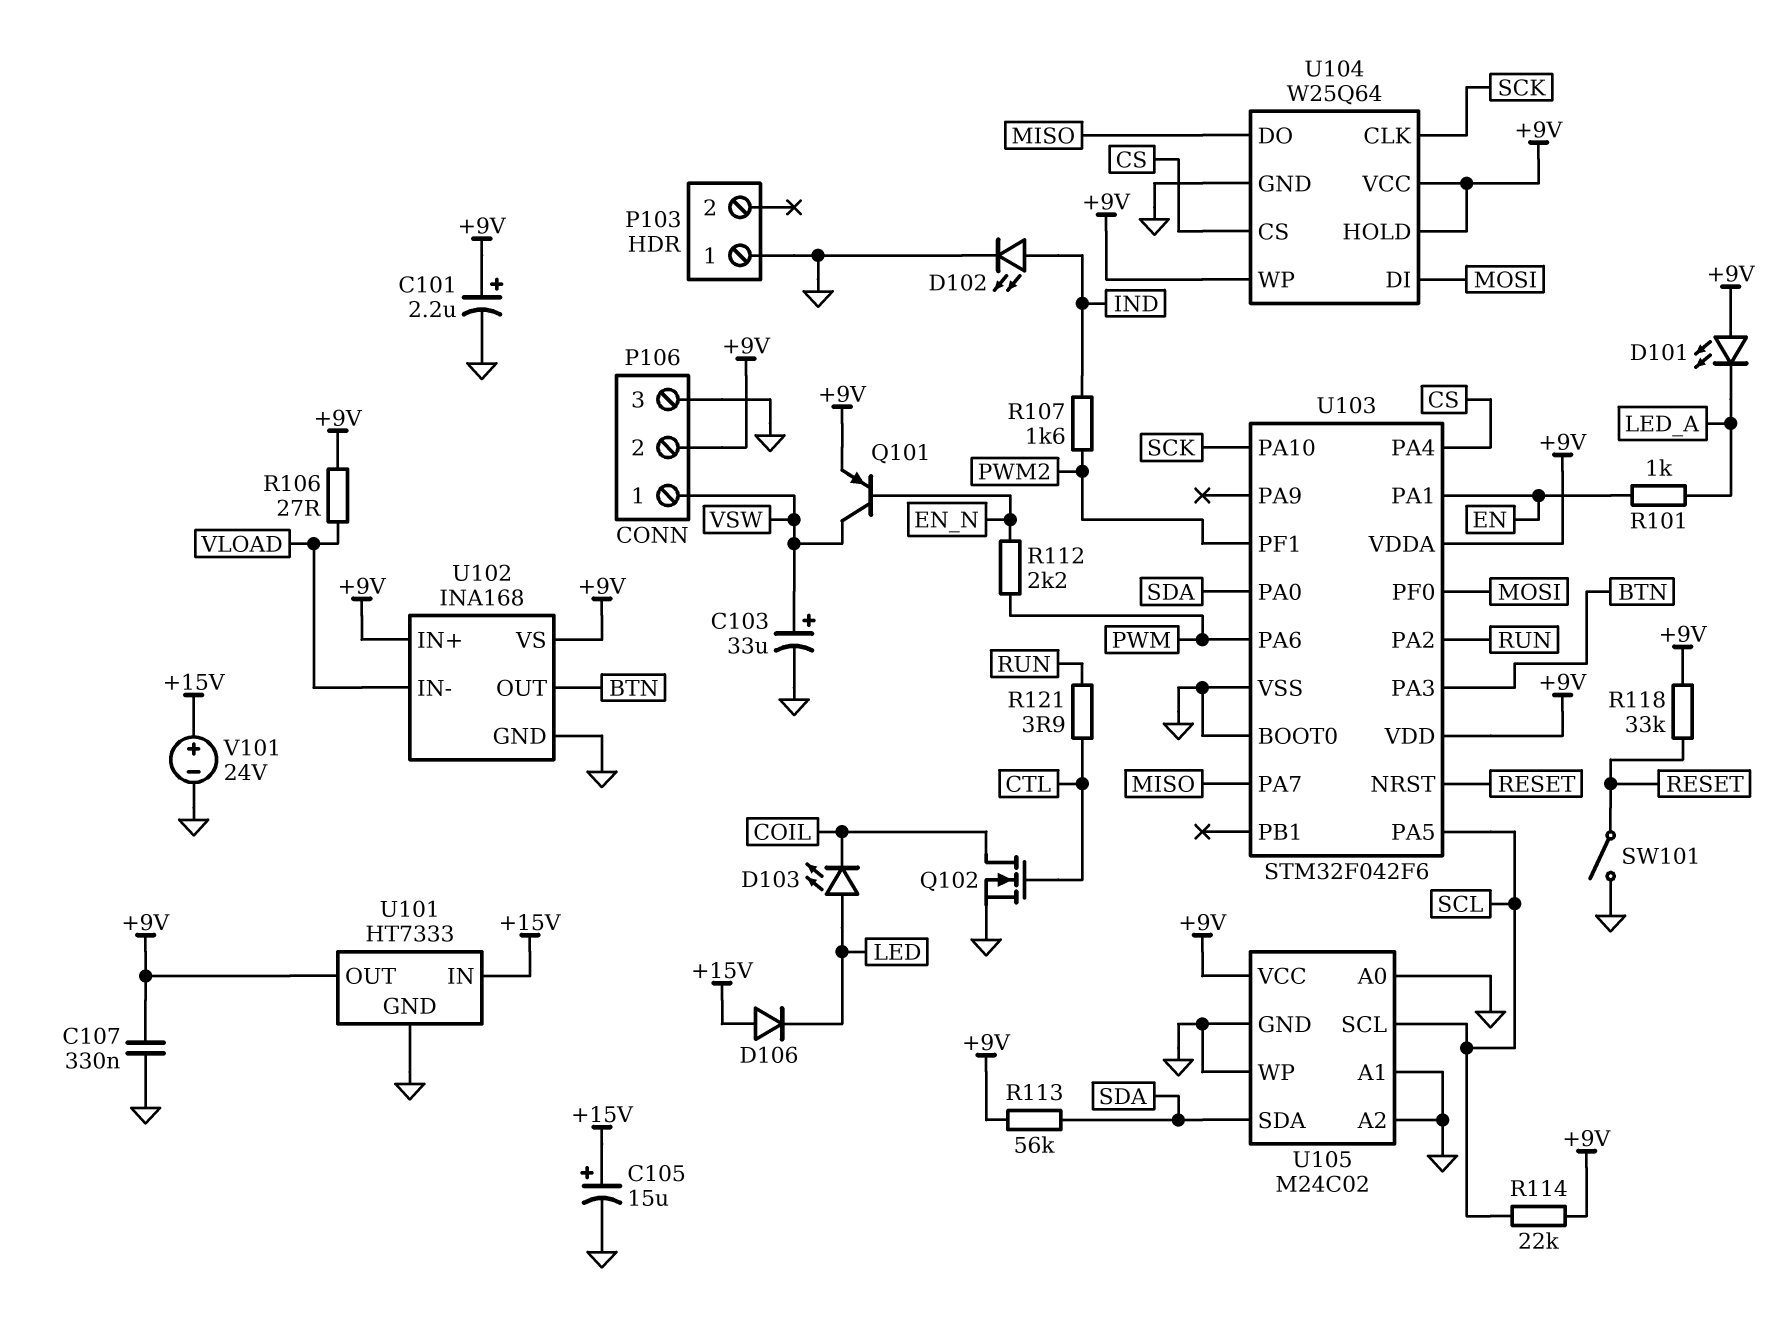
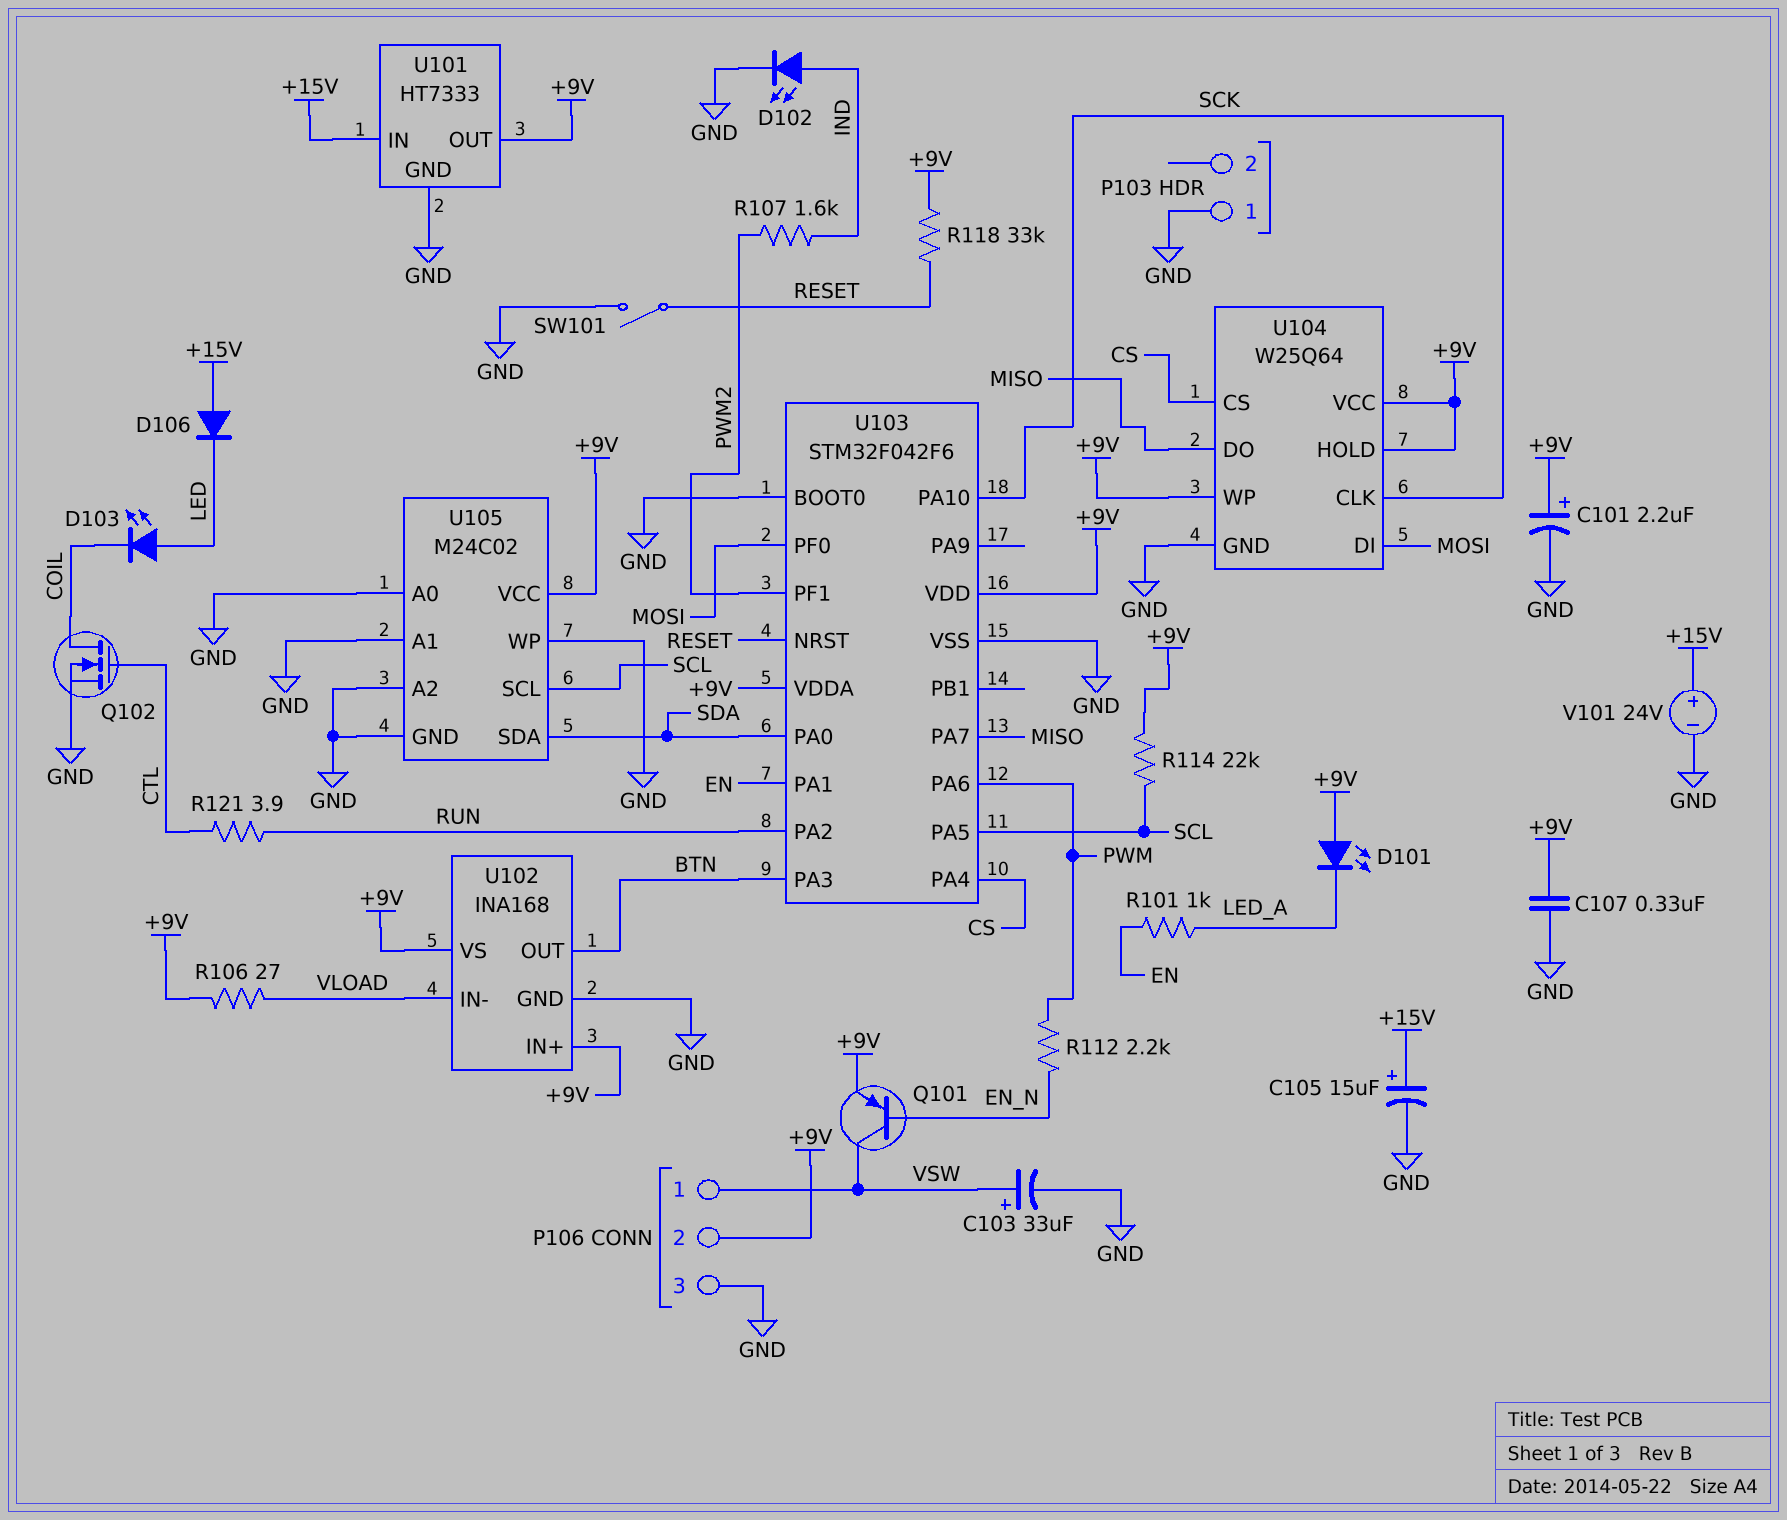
R113: 56k (+9V, SDA) -> none

